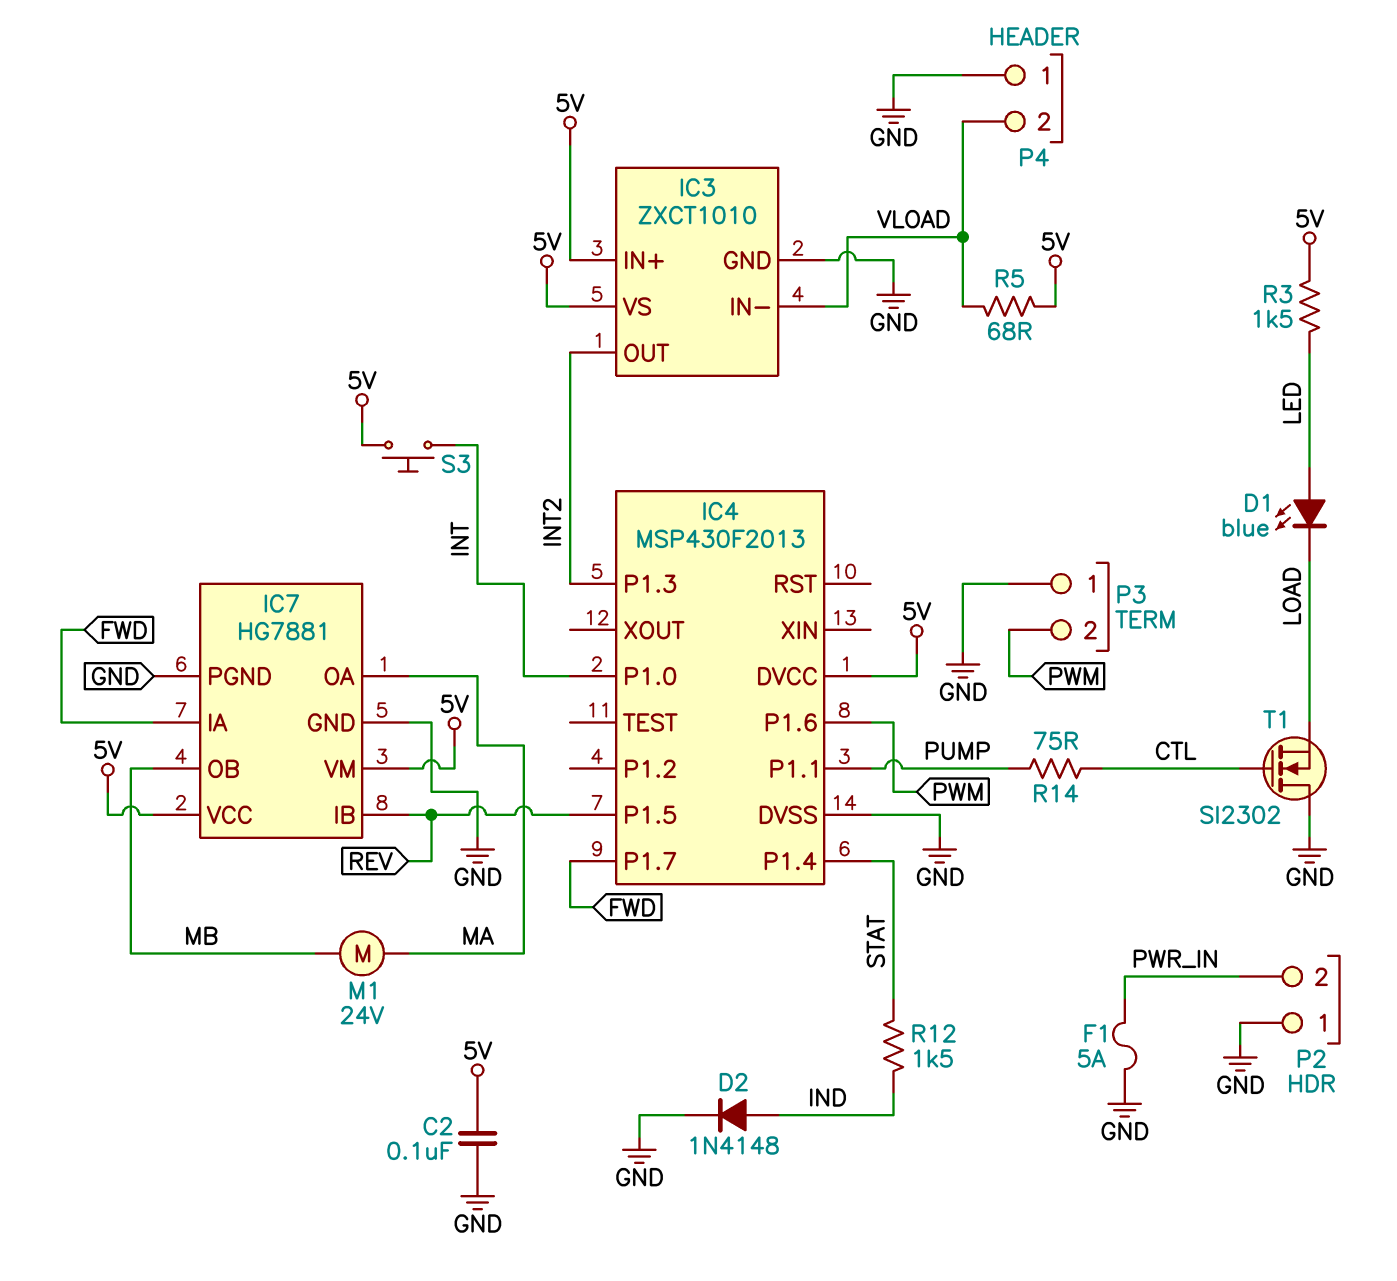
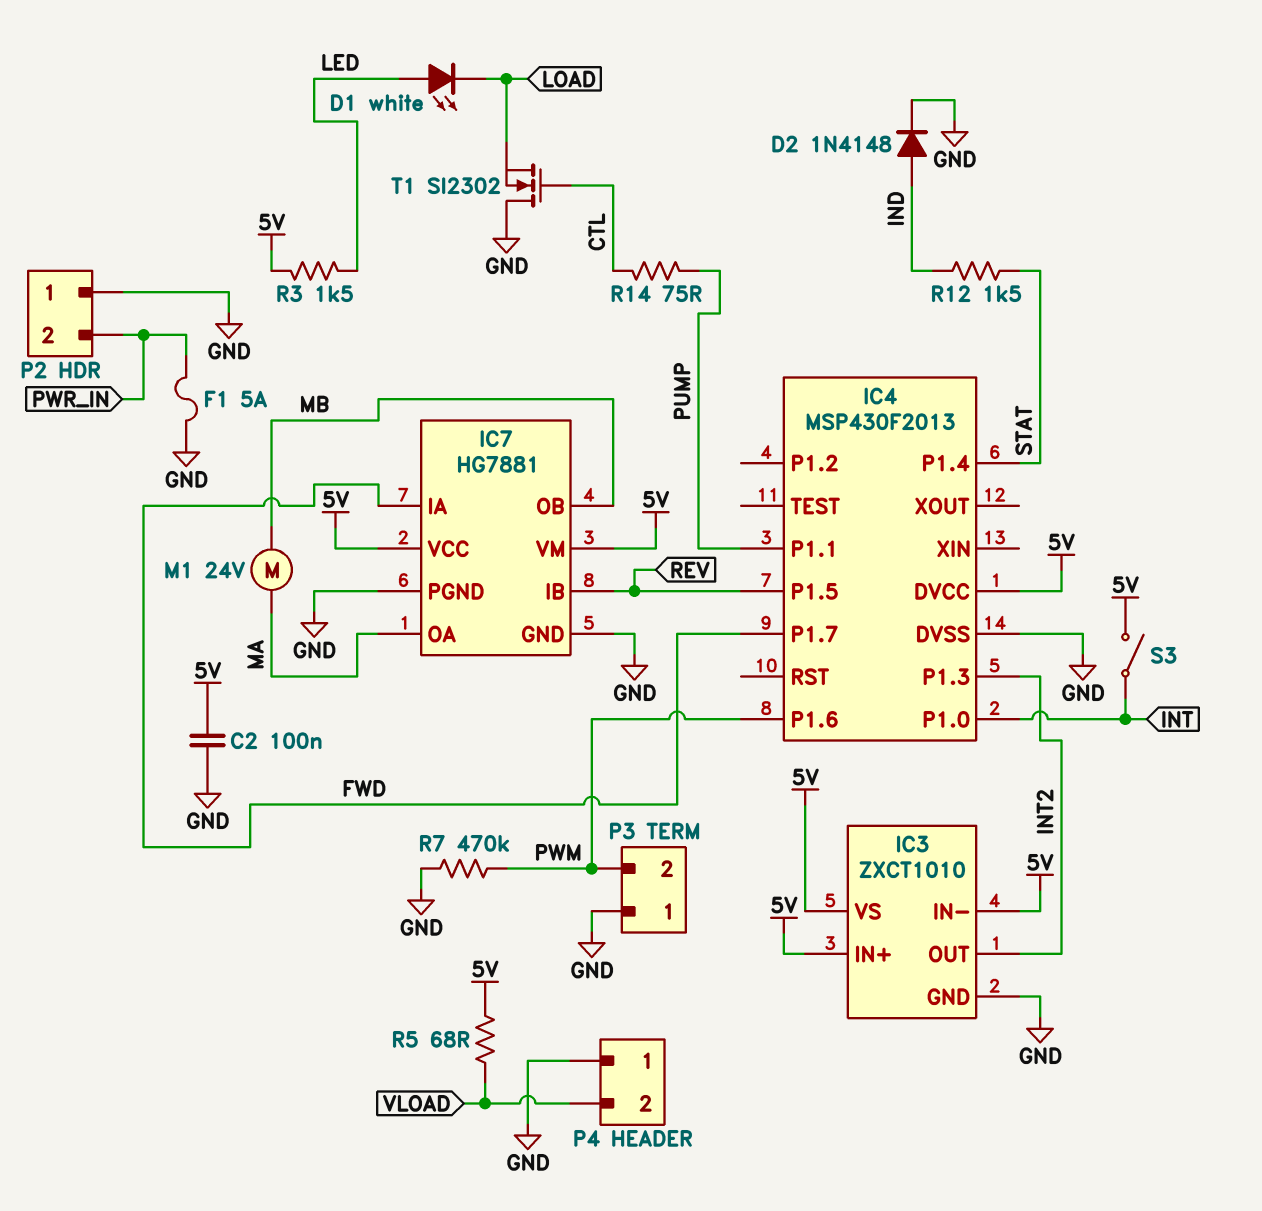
D1: LED blue (A LED, K LOAD) -> LED white (A LED, K LOAD)
IC3 pin IN-: VLOAD -> 5V
R7: none -> 470k (GND, PWM)
S3: button (5V, INT) -> switch (5V, INT)

